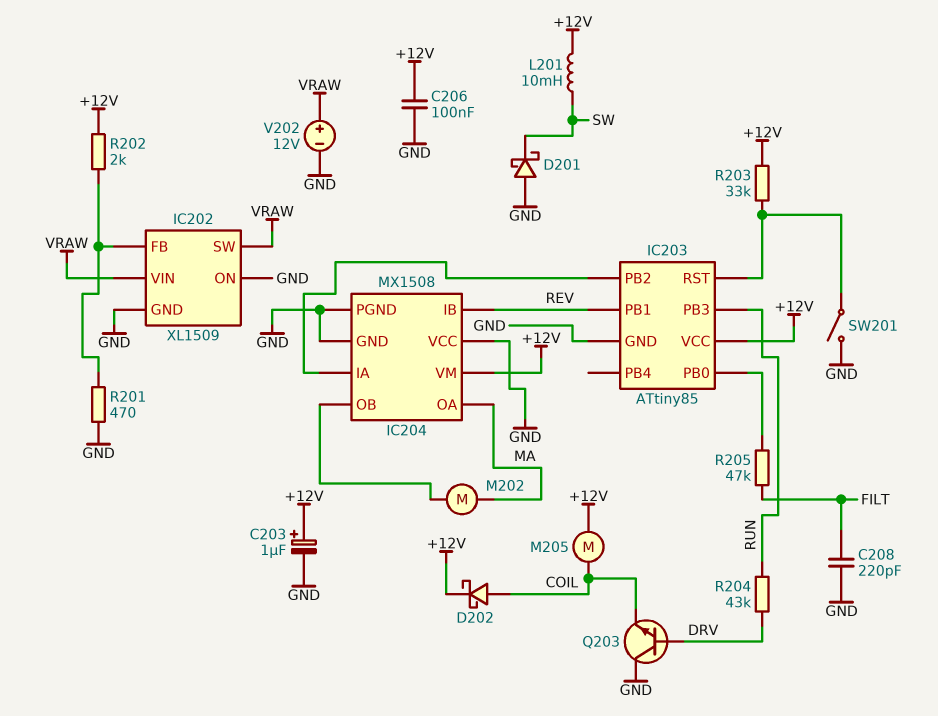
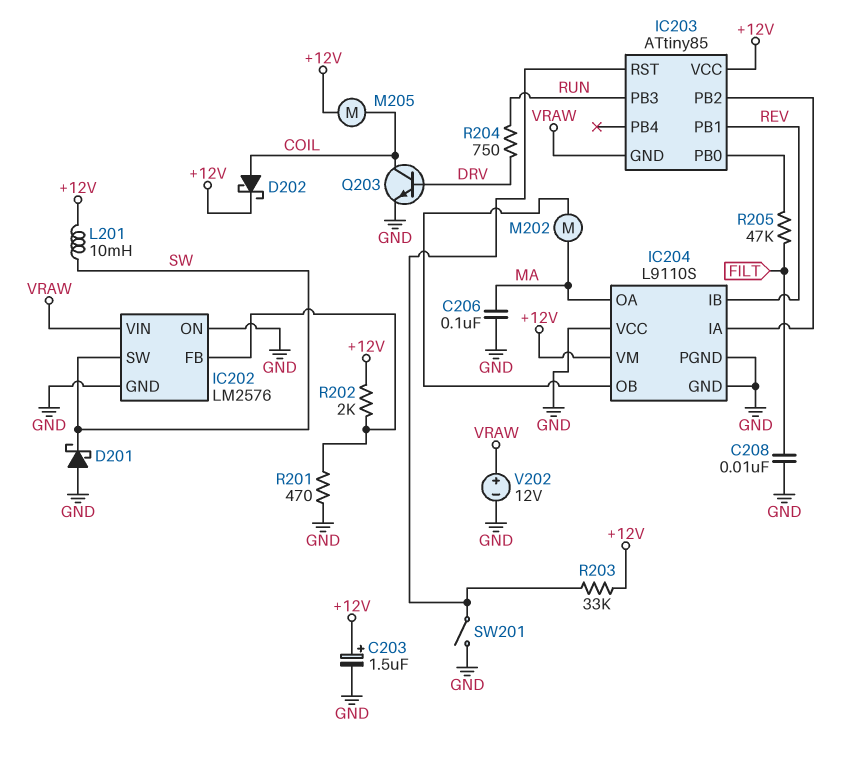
C203: 1uF (plus +12V, minus GND) -> 1.5uF (plus +12V, minus GND)
C206: 100nF (+12V, GND) -> 100nF (GND, MA)
C208: 220pF (FILT, GND) -> 10nF (FILT, GND)
IC202: XL1509 -> LM2576
IC202 pin SW: VRAW -> SW
IC203 pin GND: GND -> VRAW
IC204: MX1508 -> L9110S
Q203: NPN (B DRV, C GND, E COIL) -> NPN (B DRV, C COIL, E GND)
R204: 43k (DRV, RUN) -> 750 (DRV, RUN)

